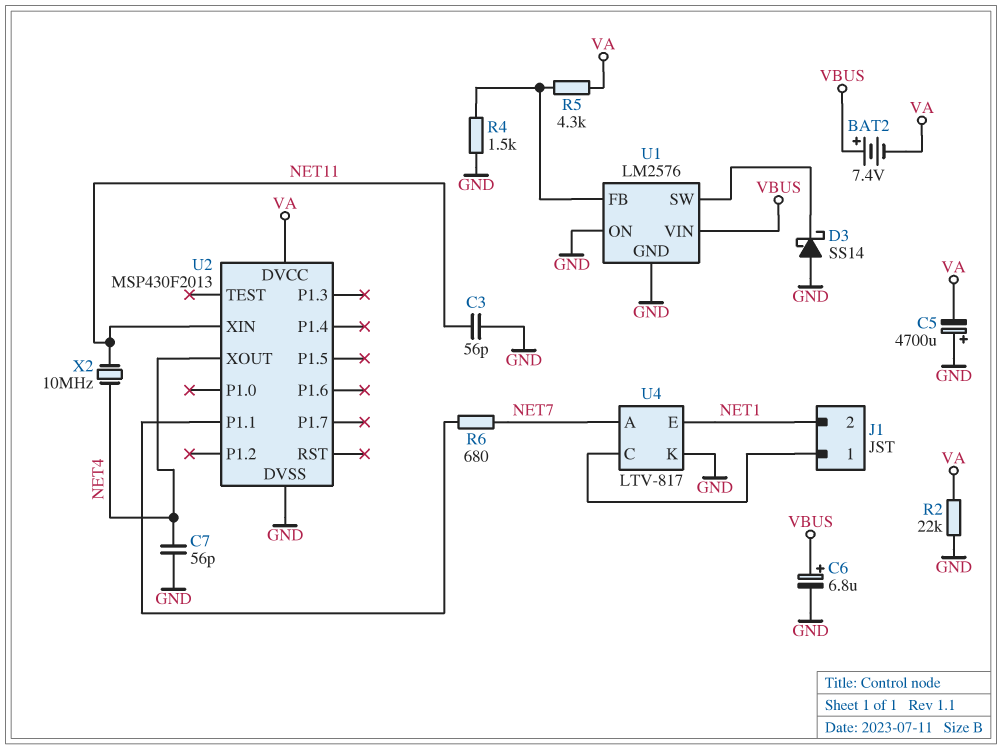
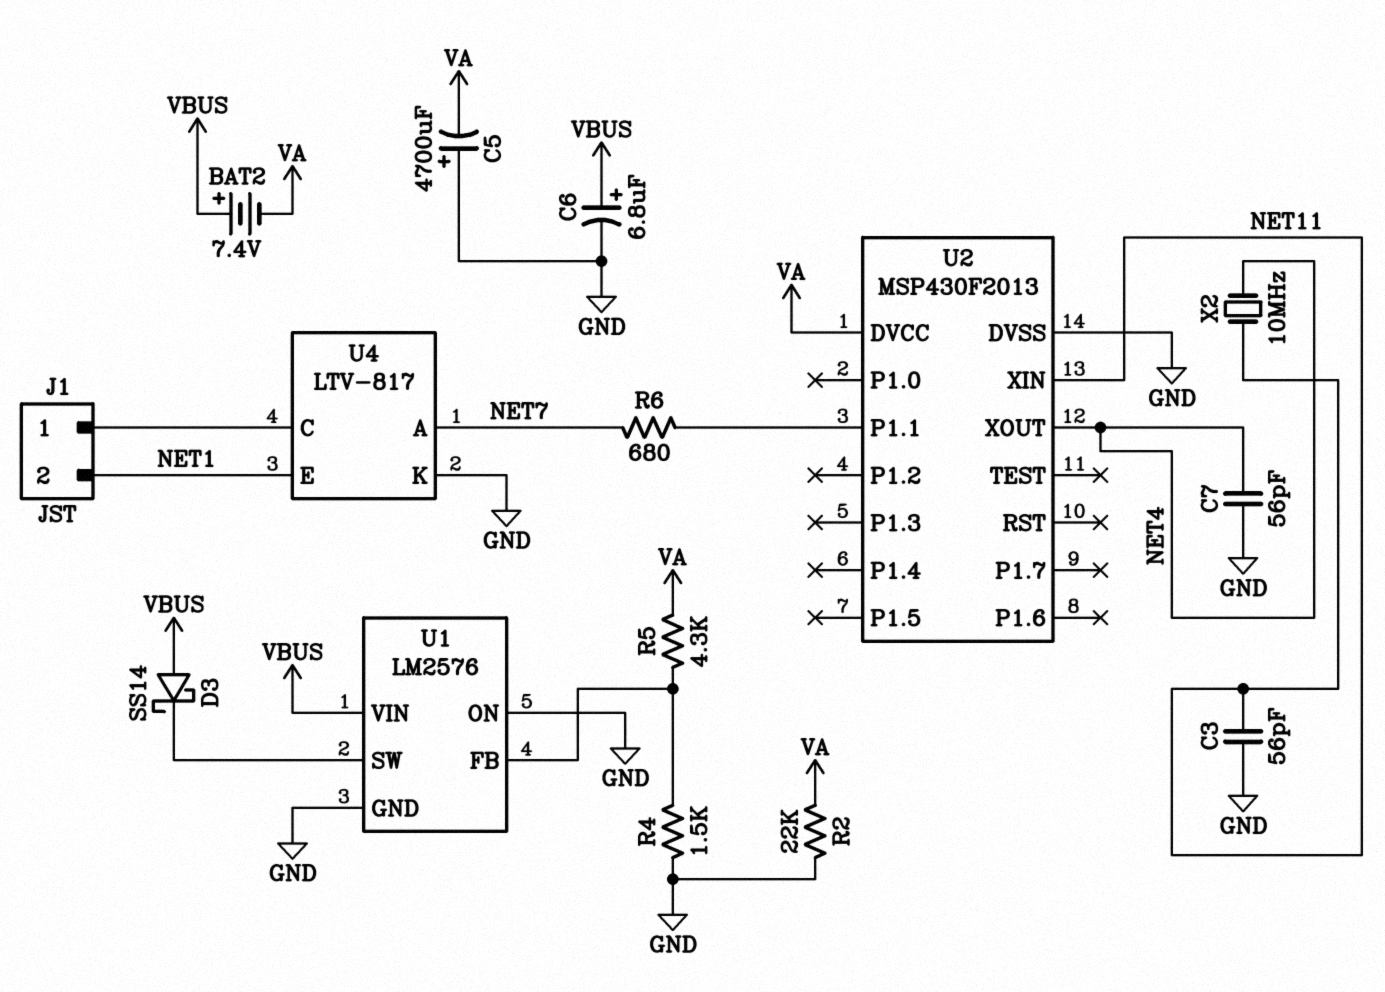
D3: schottky SS14 (A GND, K U1/SW) -> schottky SS14 (A VBUS, K U1/SW)

